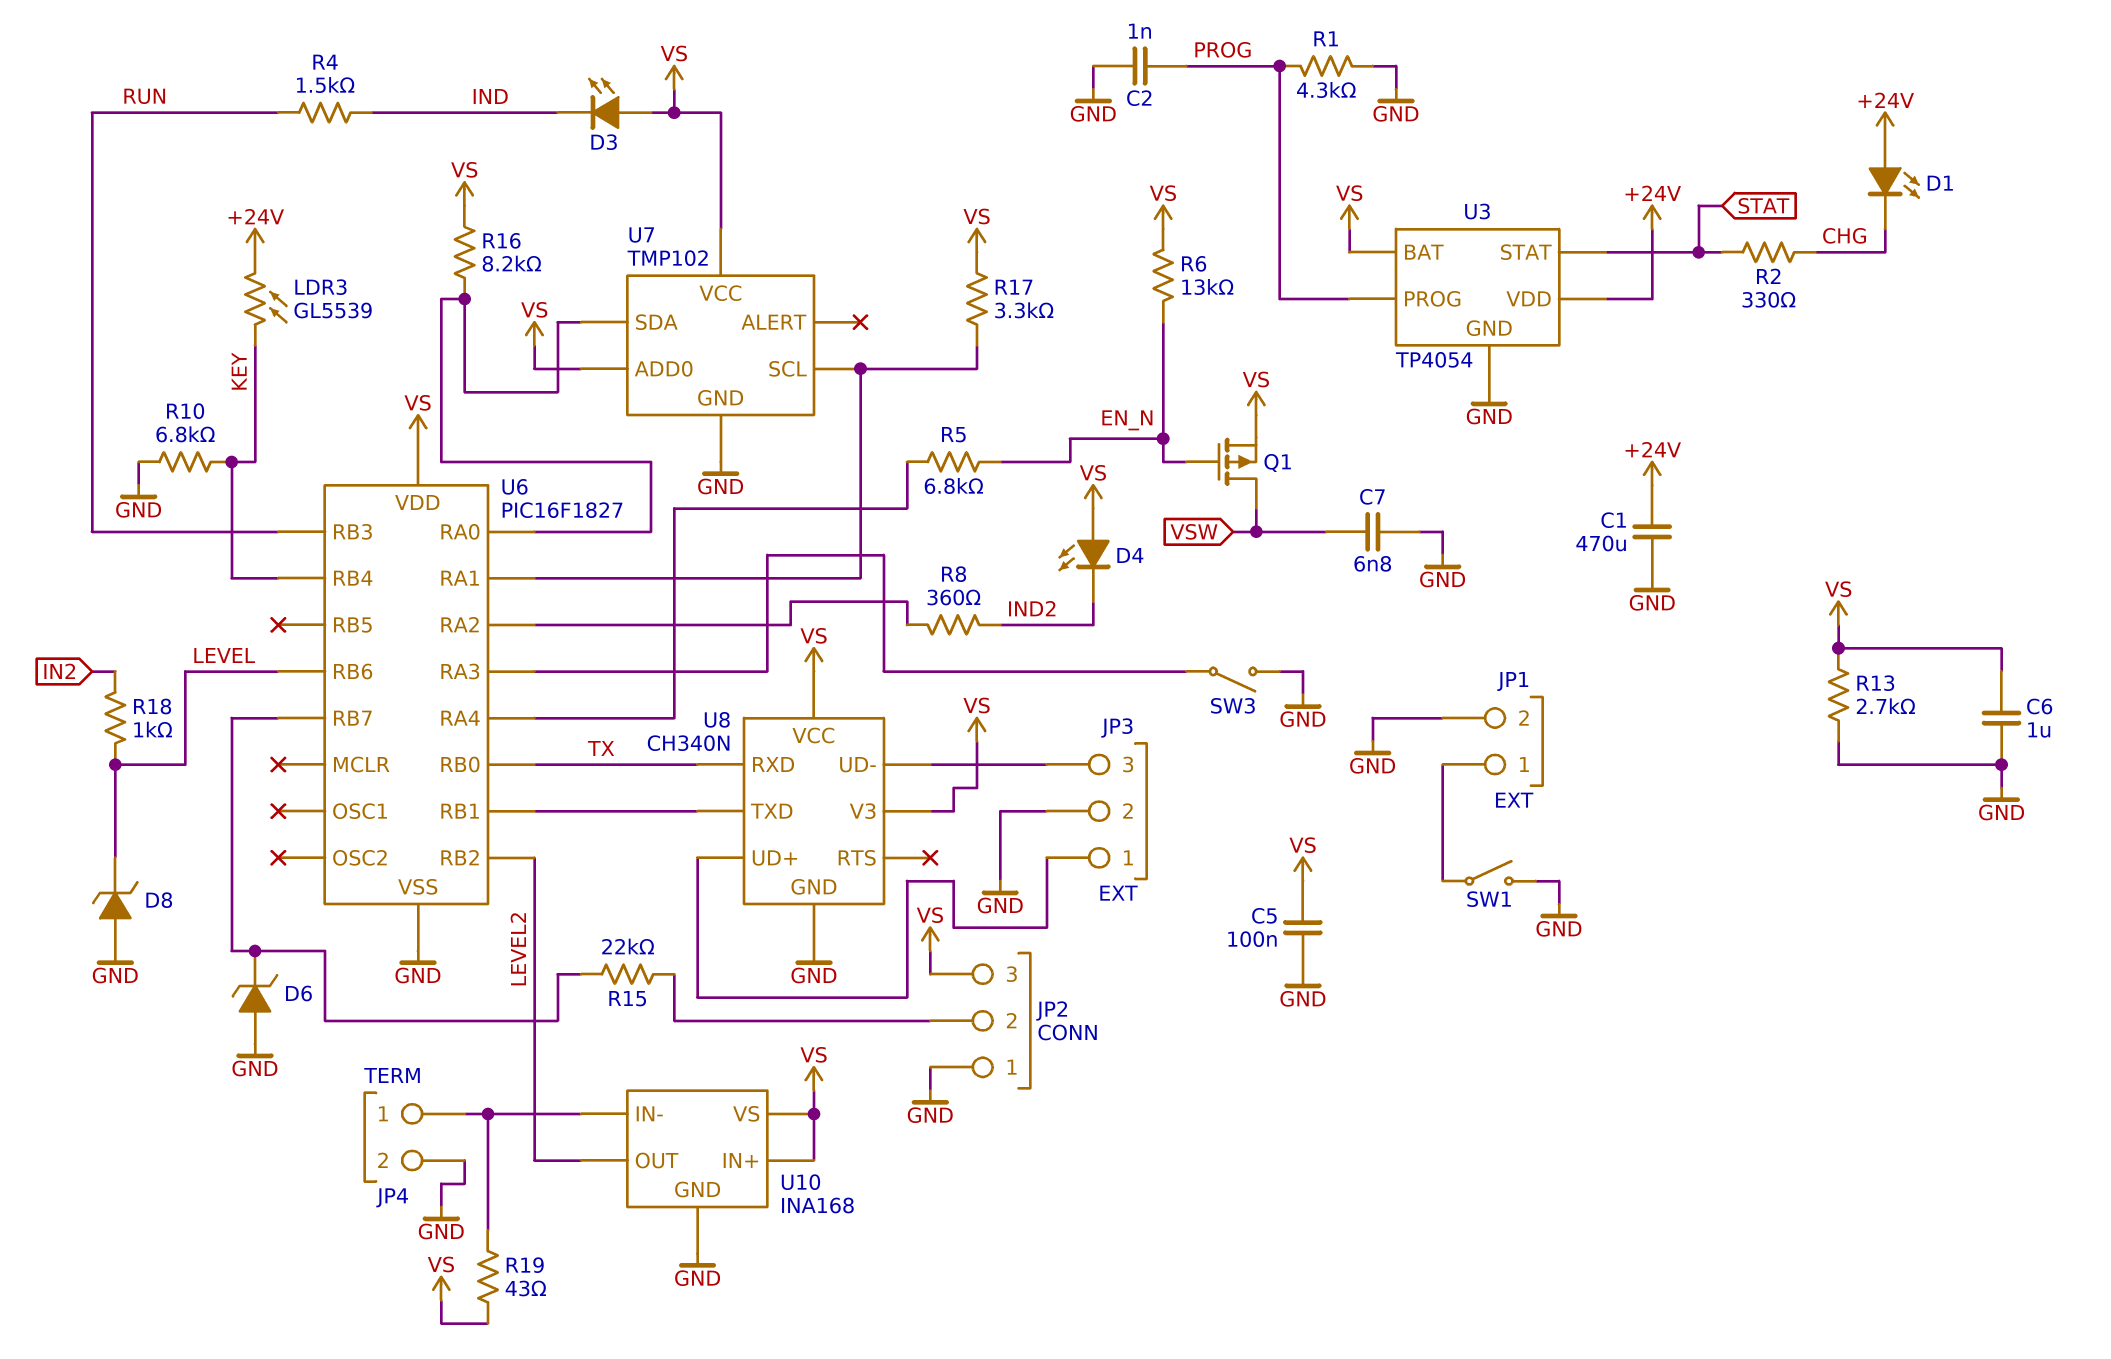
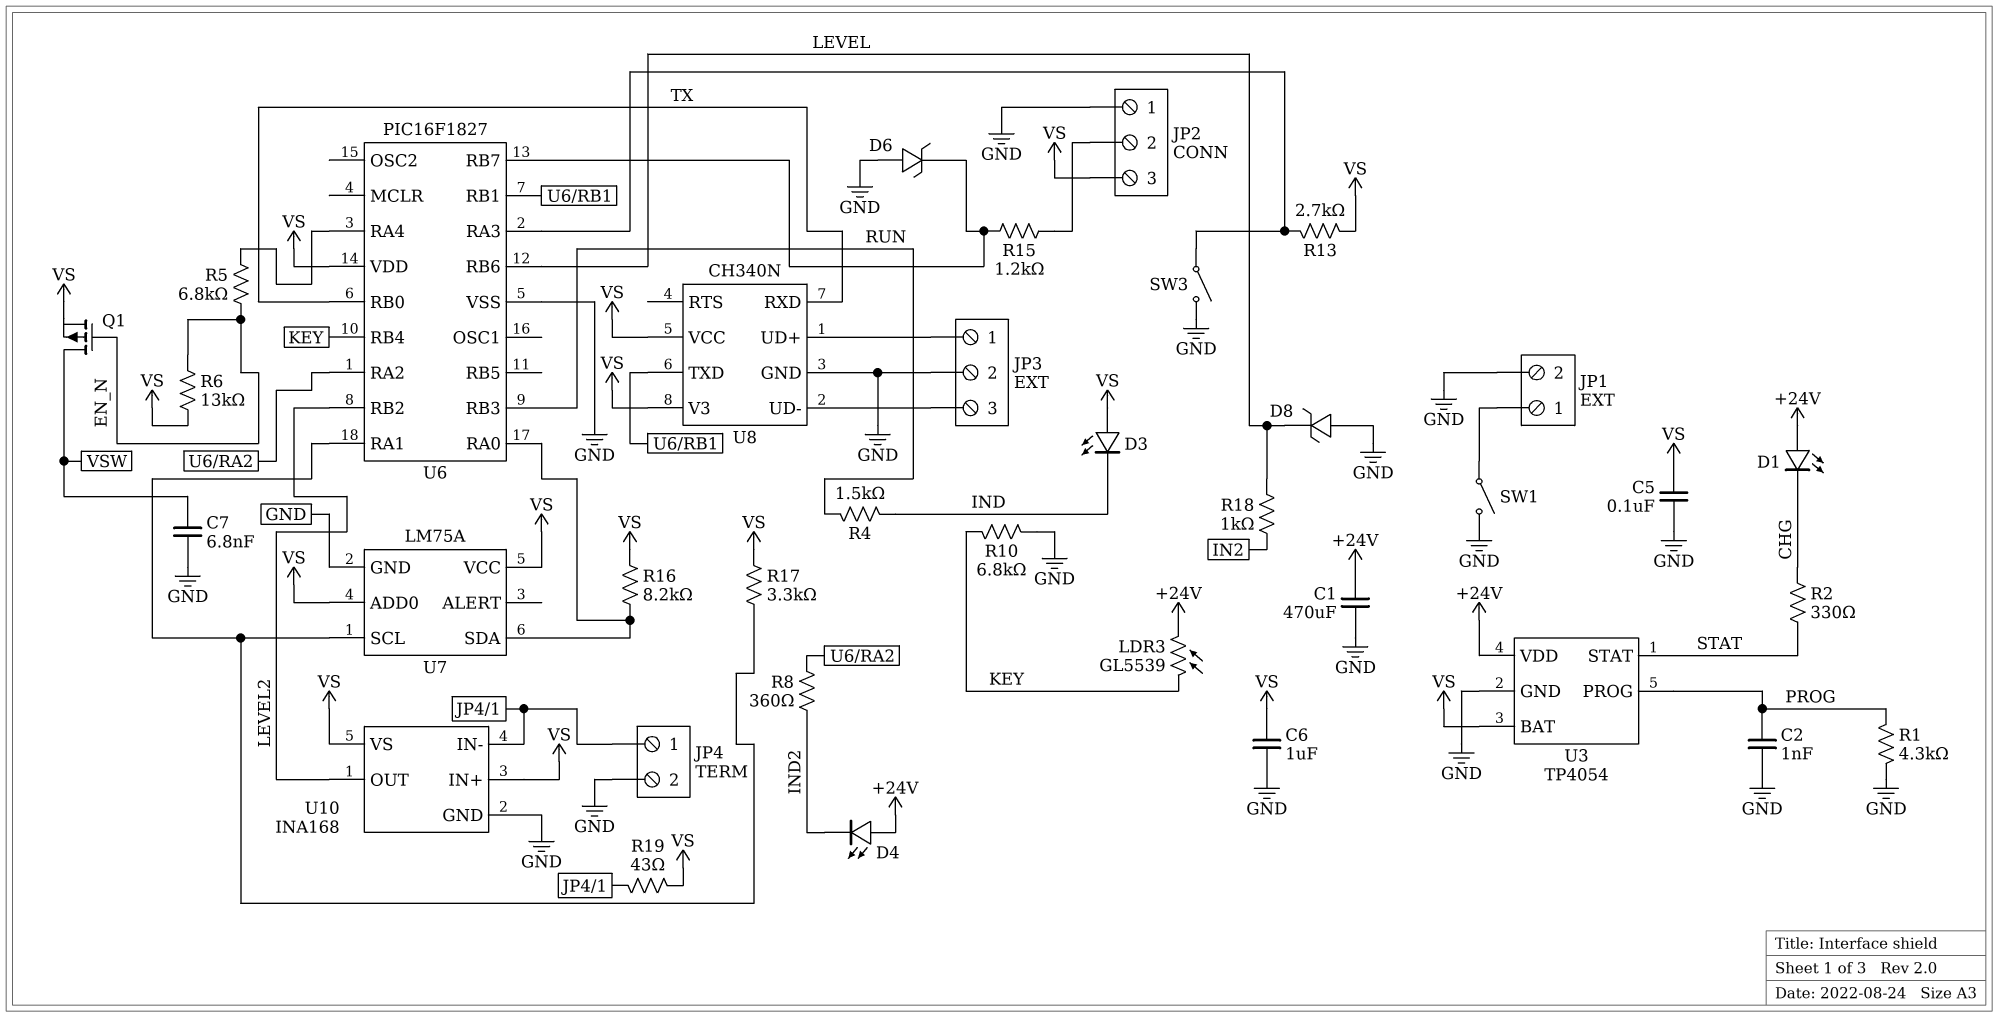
D4: LED (A VS, K IND2) -> LED (A +24V, K IND2)
R13: 2.7k (GND, VS) -> 2.7k (U6/RA3, VS)
R15: 22k (JP2/2, U6/RB7) -> 1.2k (JP2/2, U6/RB7)
U7: TMP102 -> LM75A

